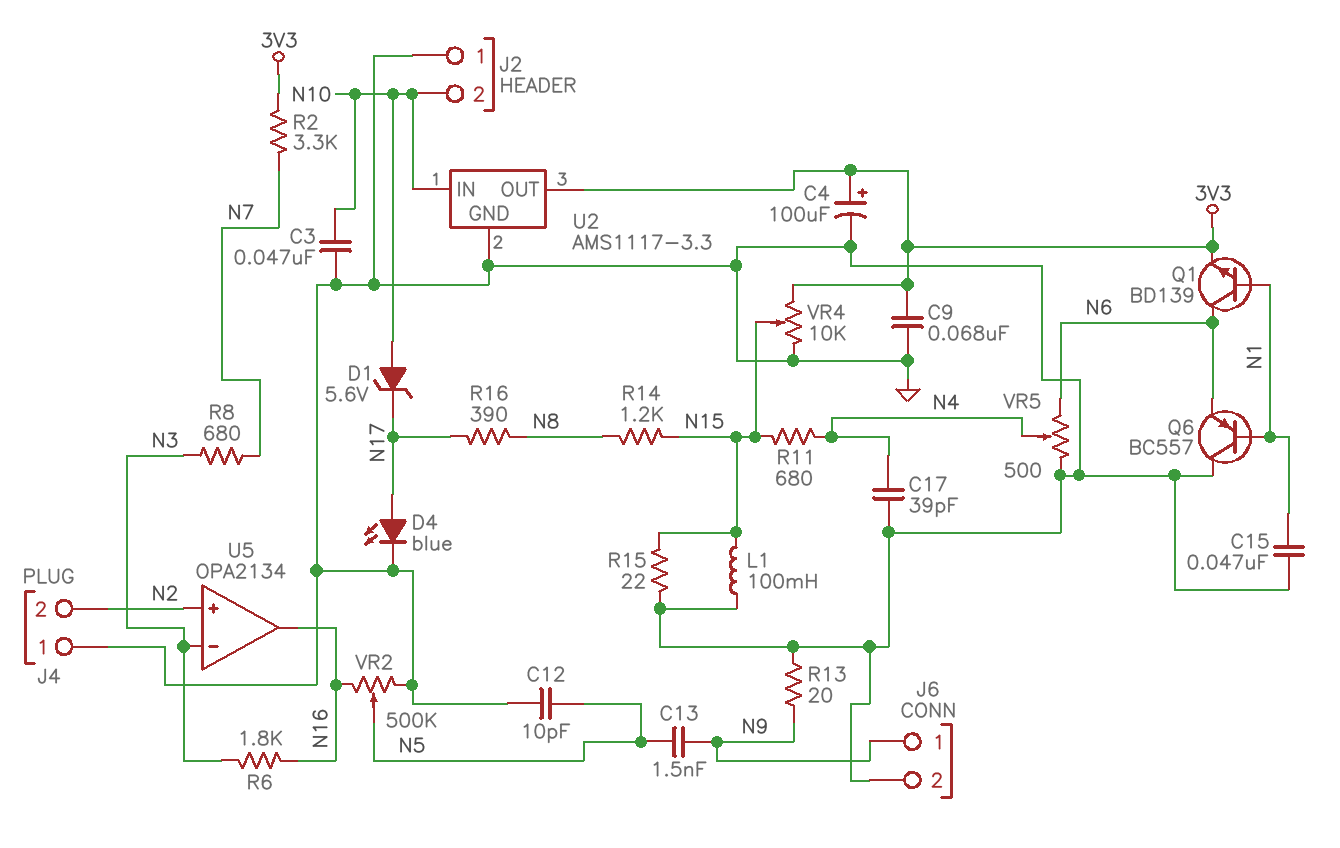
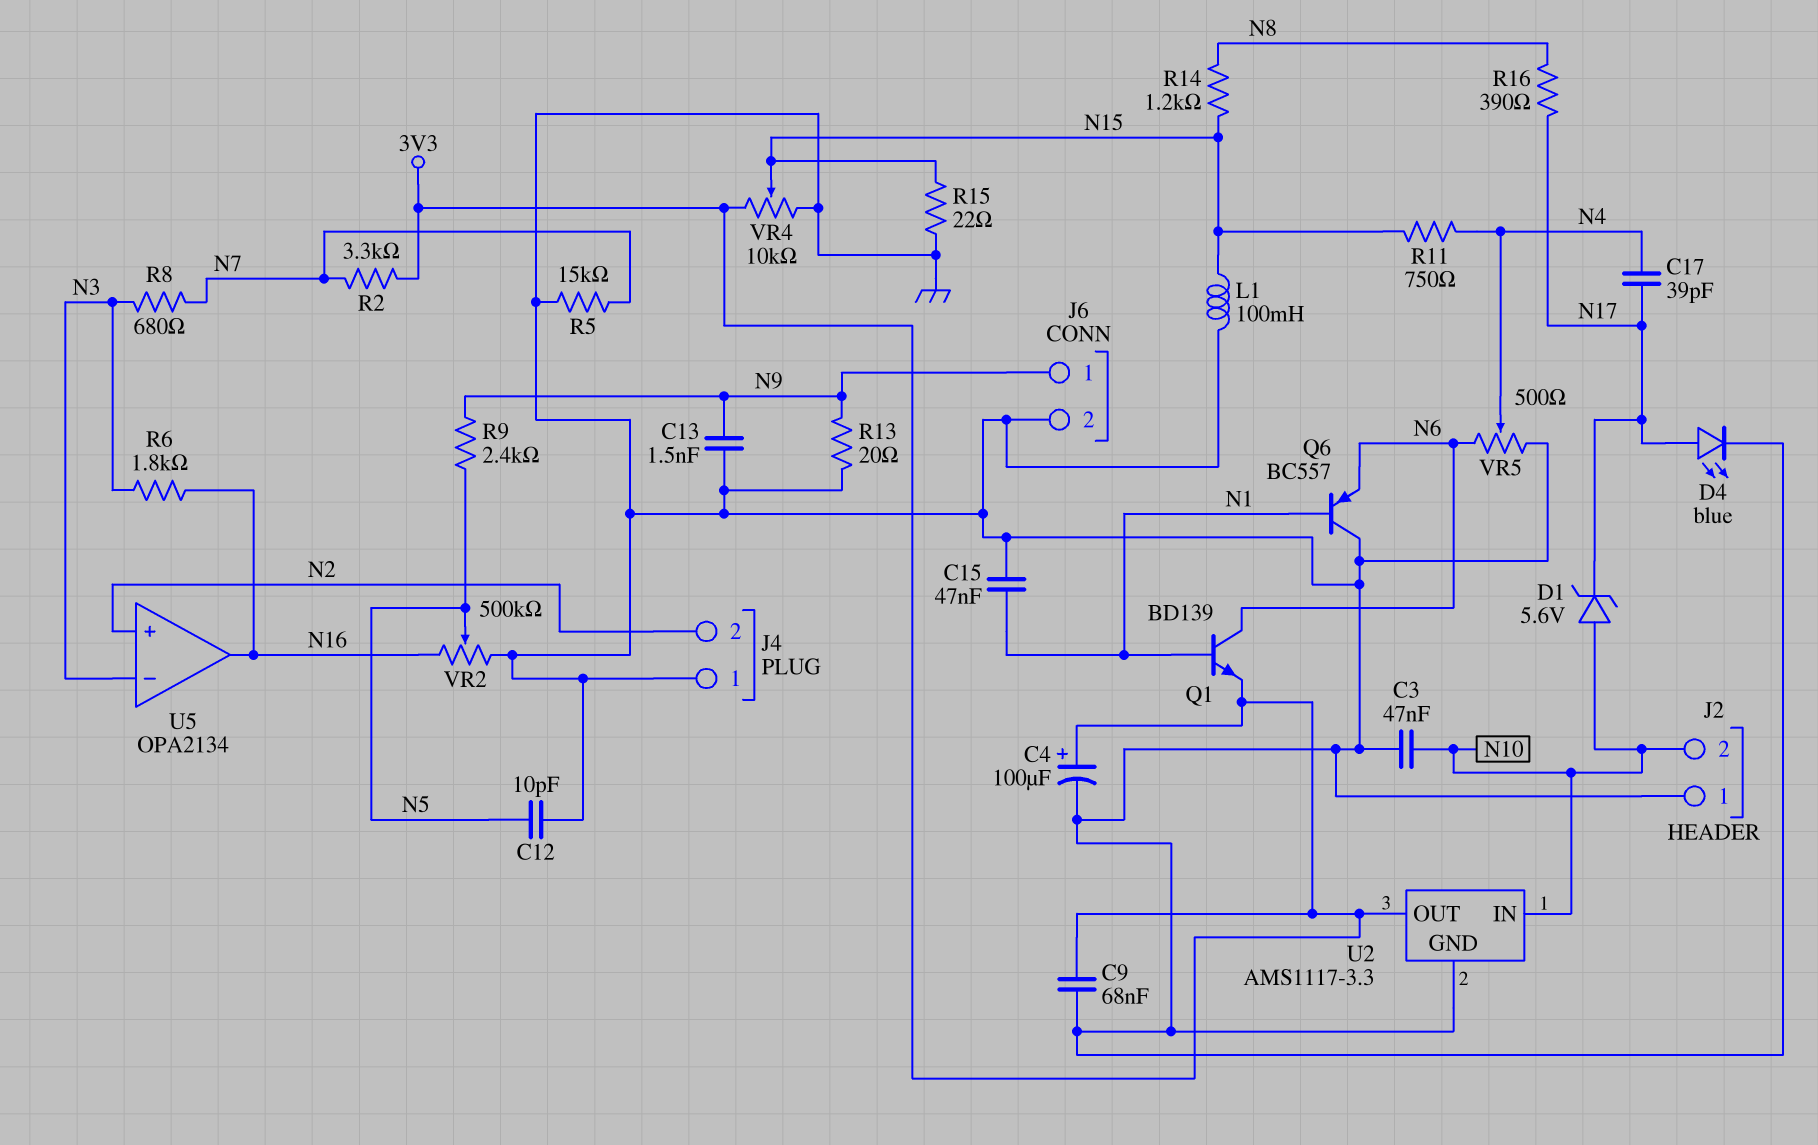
C13: 1.5nF (N5, N9) -> 1.5nF (GND, N9)
C17: 39pF (GND, N4) -> 39pF (N4, N17)
R5: none -> 15k (GND, N7)
R9: none -> 2.4k (N5, N9)
R11: 680 (N4, N15) -> 750 (N4, N15)

